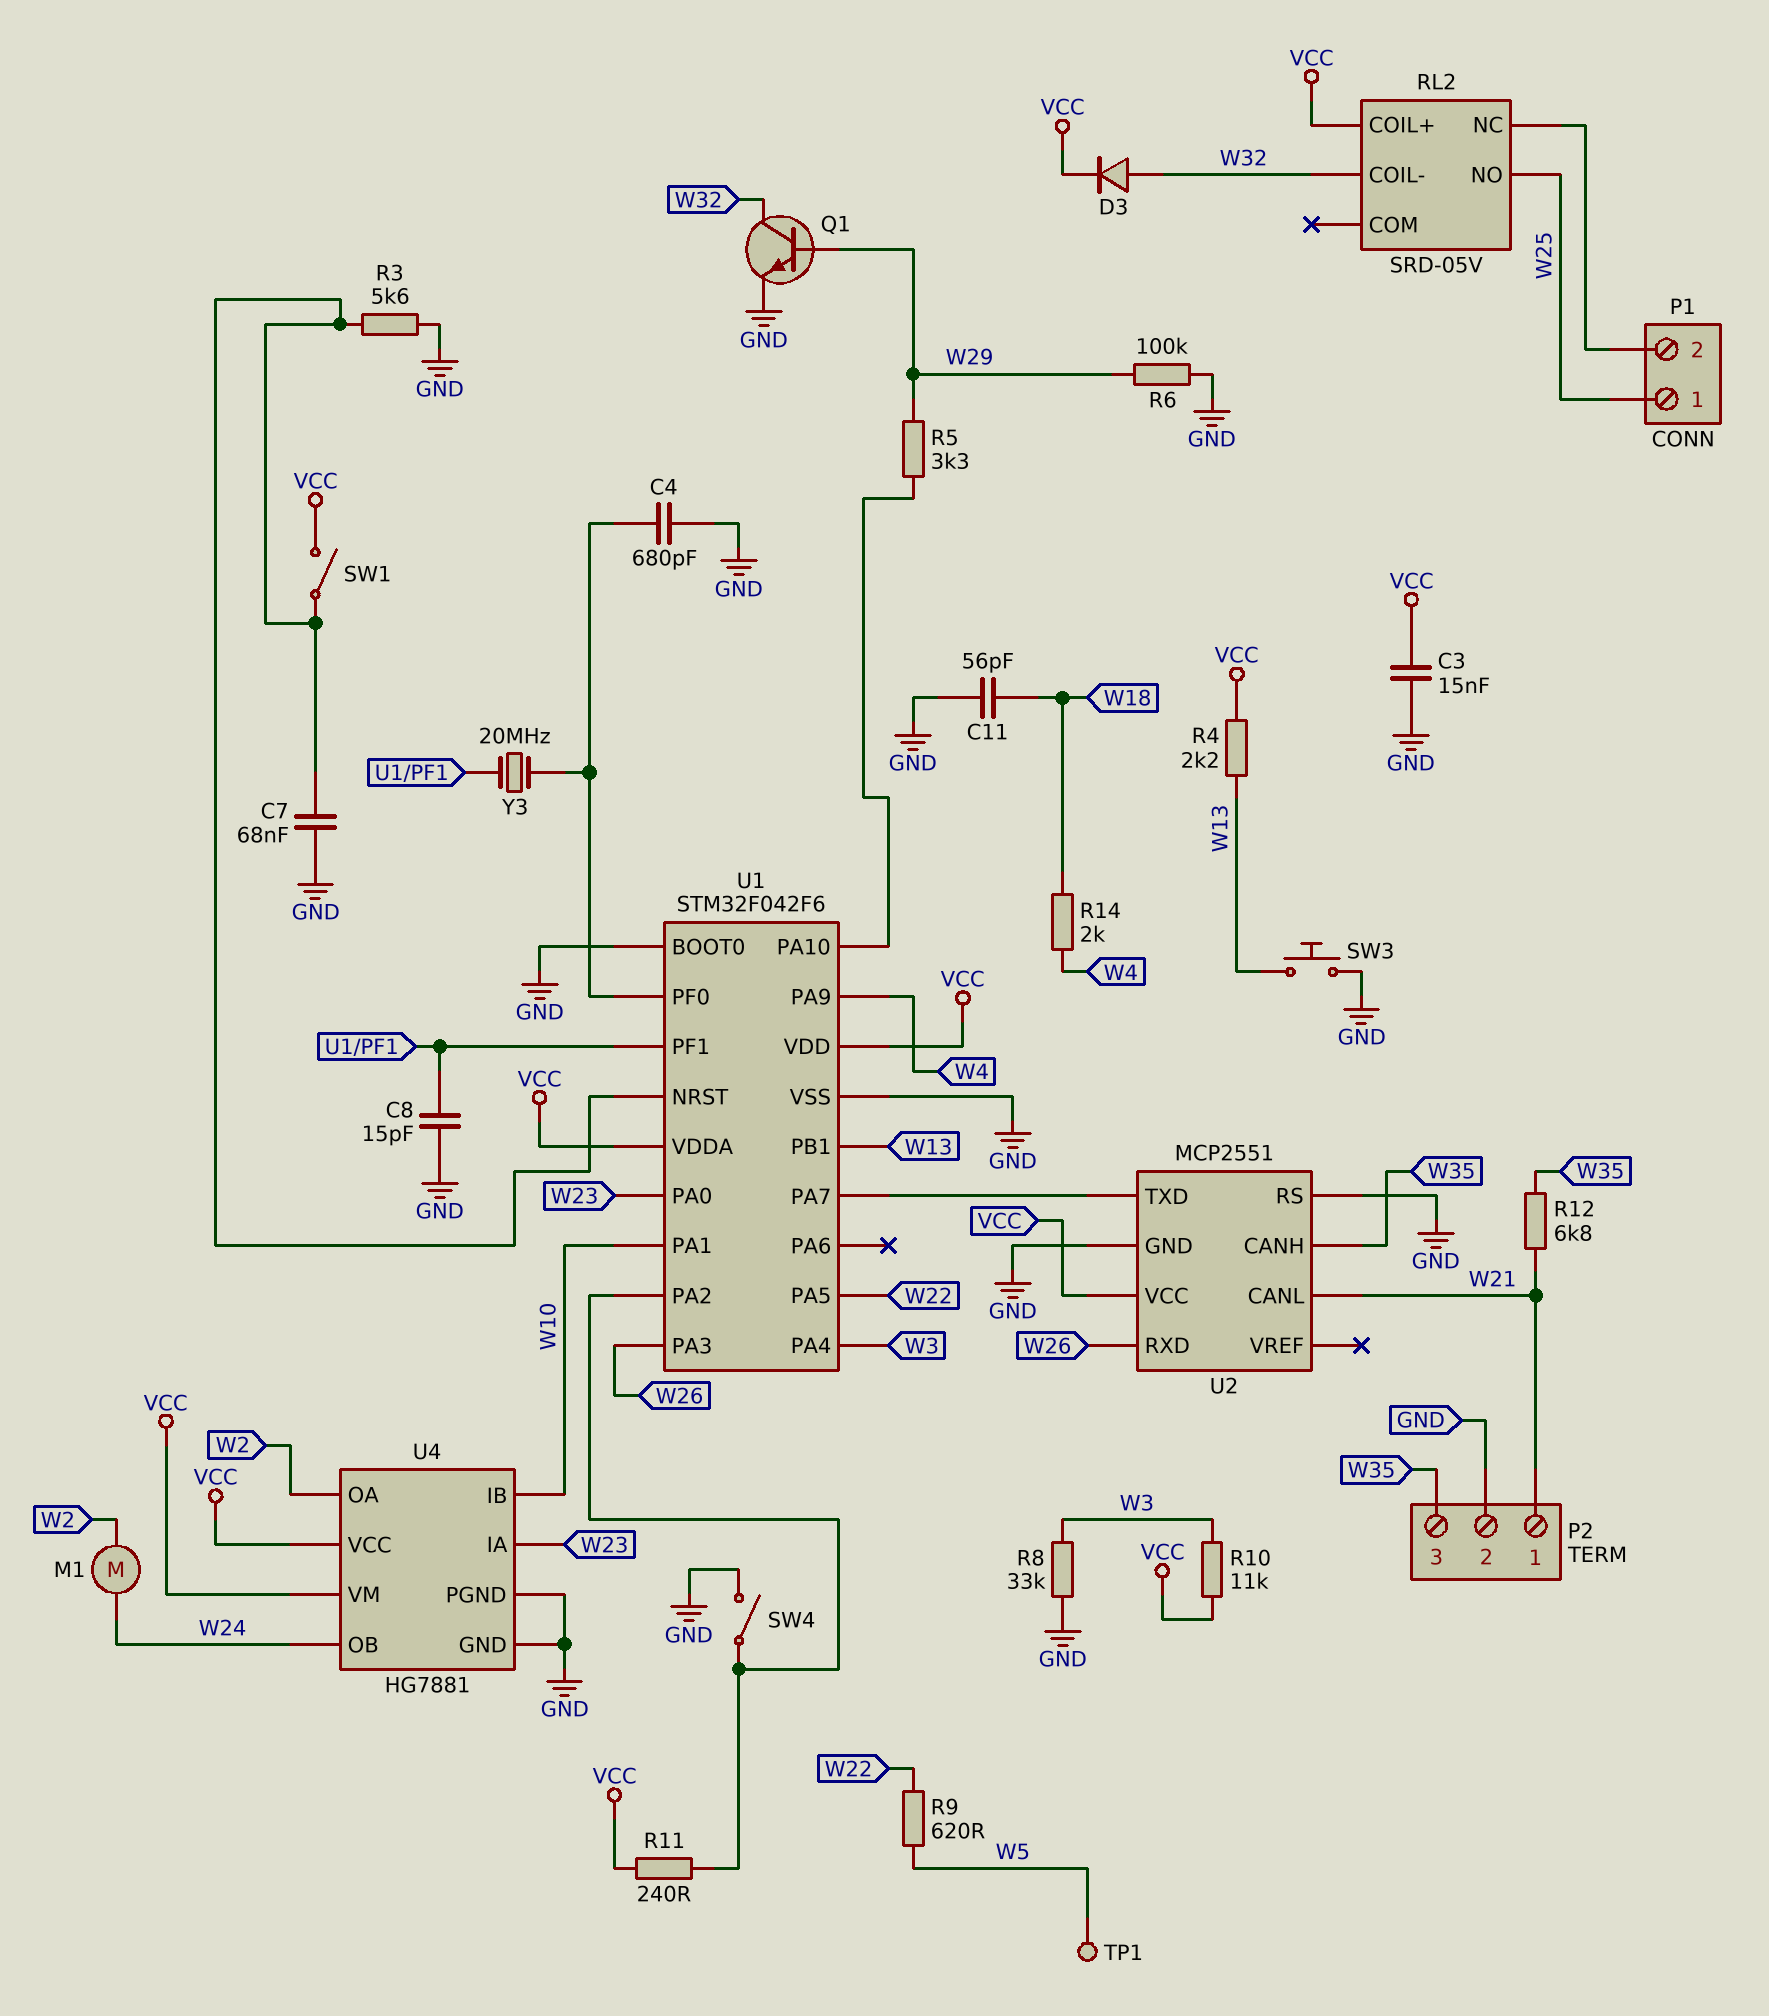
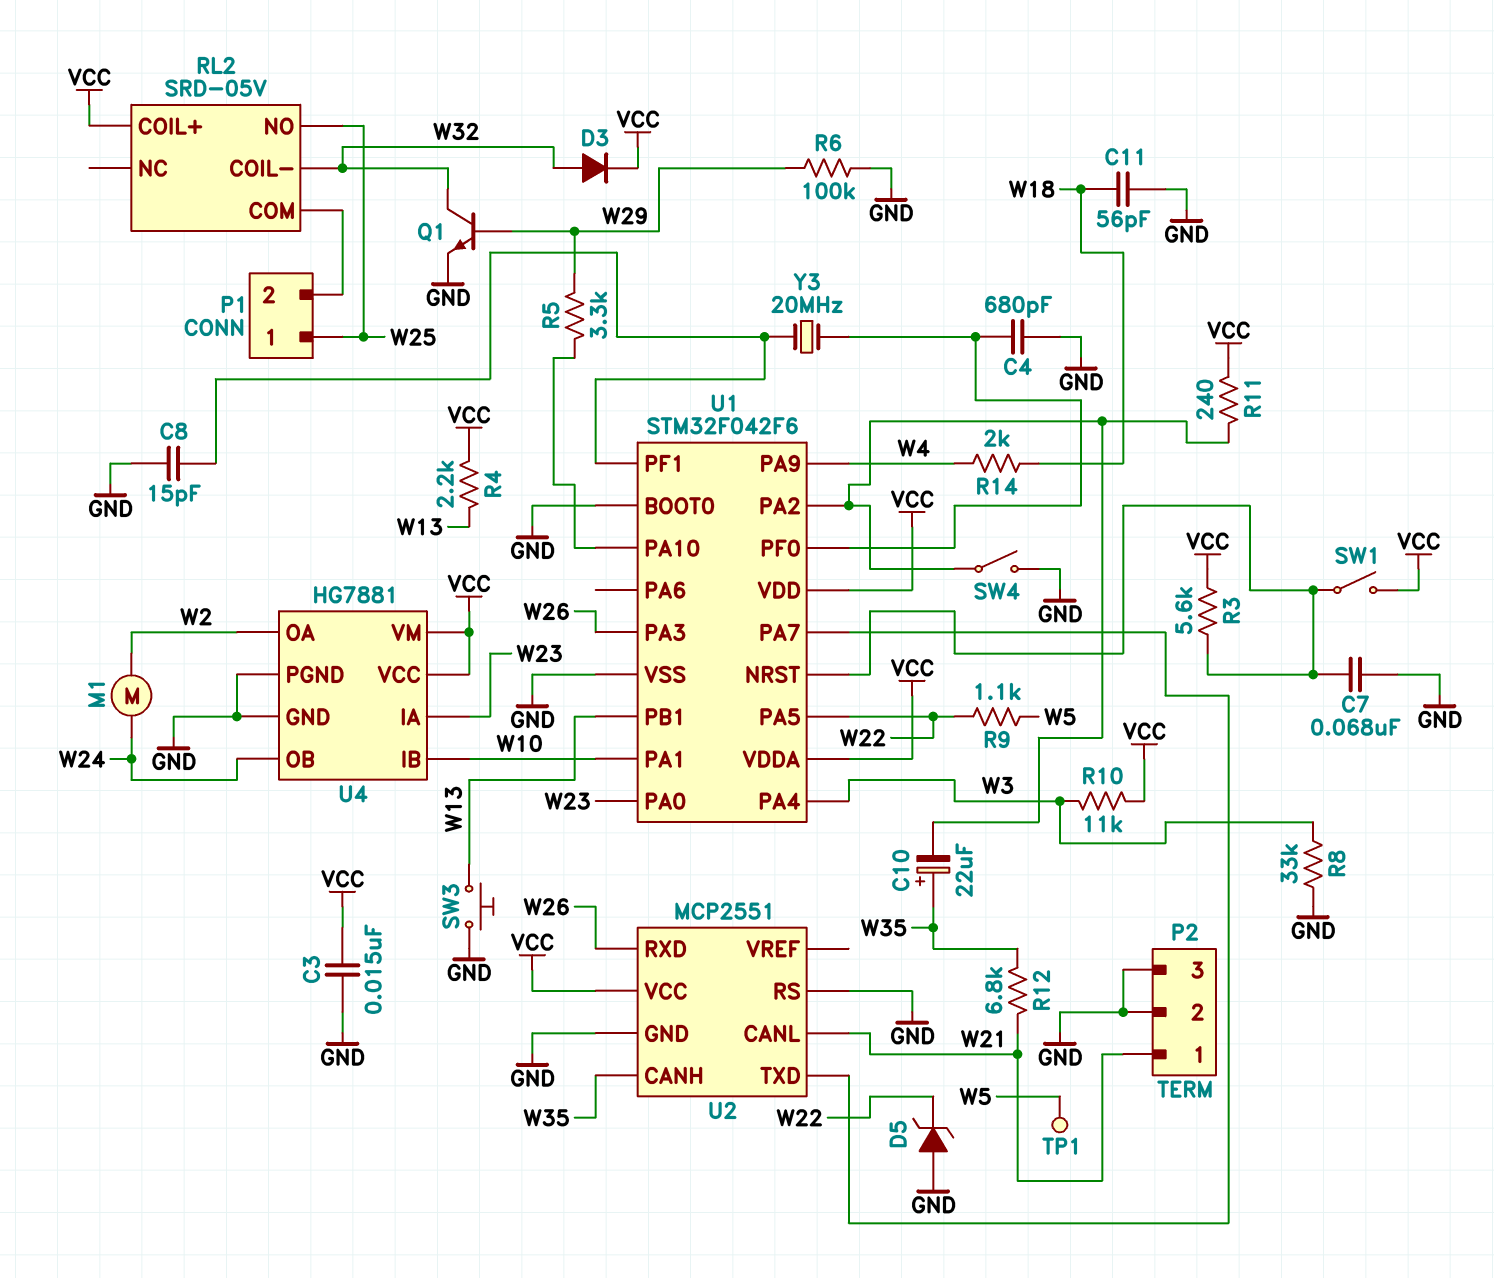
C10: none -> 22uF (plus W35, minus U1/PA2)
D5: none -> zener (A GND, K W22)
P2 pin 3: W35 -> GND
R3: 5.6k (GND, U1/NRST) -> 5.6k (U1/NRST, VCC)
R9: 620 (W5, W22) -> 1.1k (W5, W22)
RL2 pin COM: none -> P1/2
RL2 pin NC: P1/2 -> none

